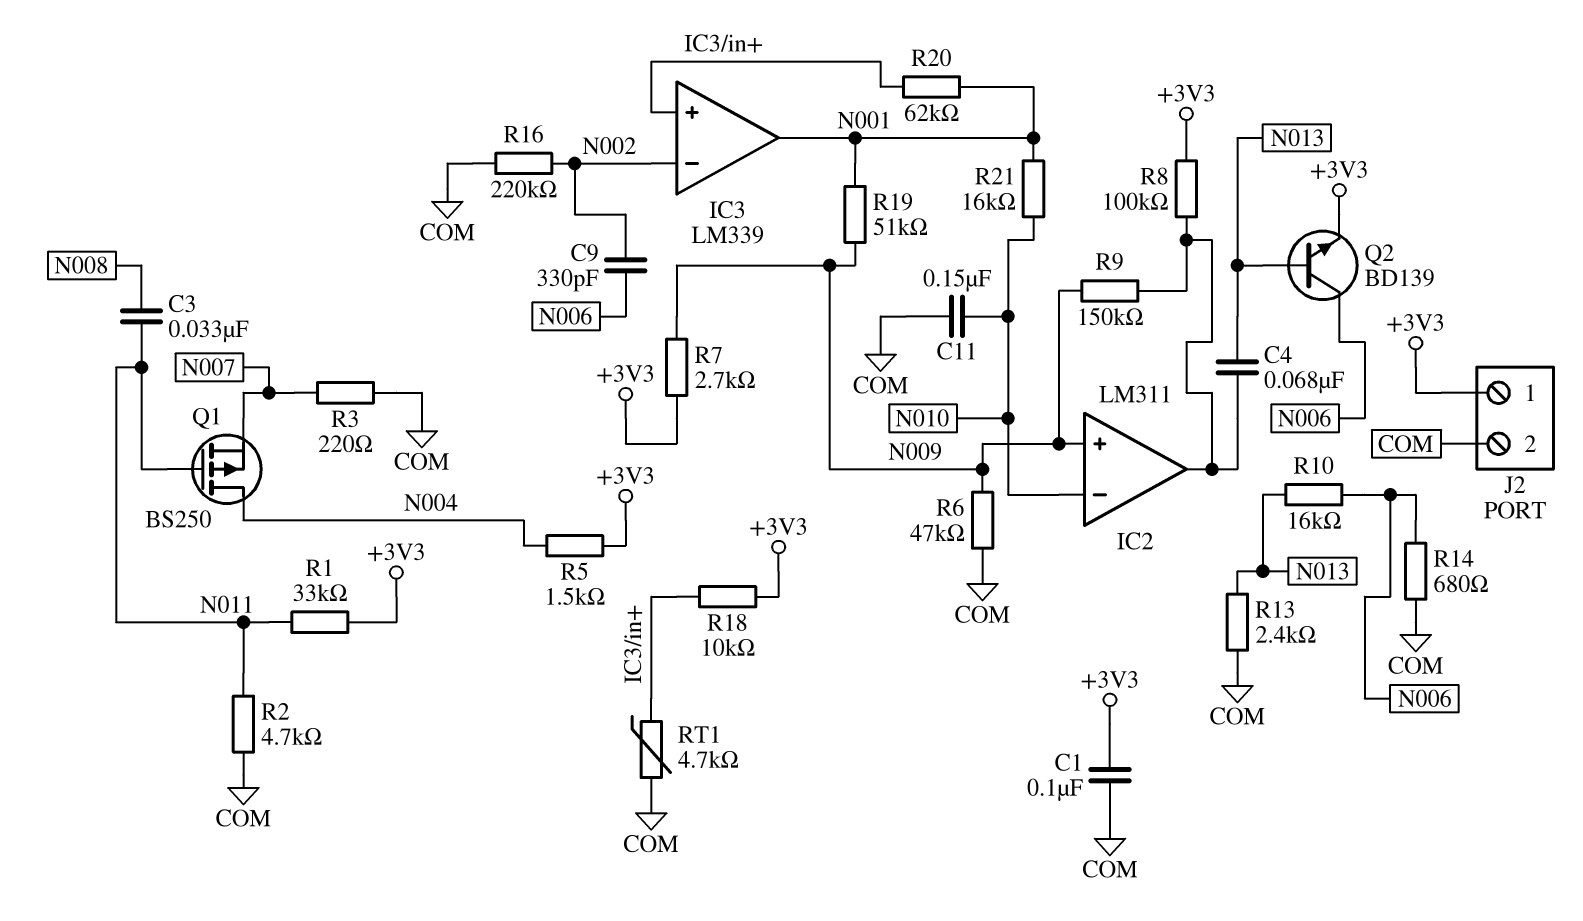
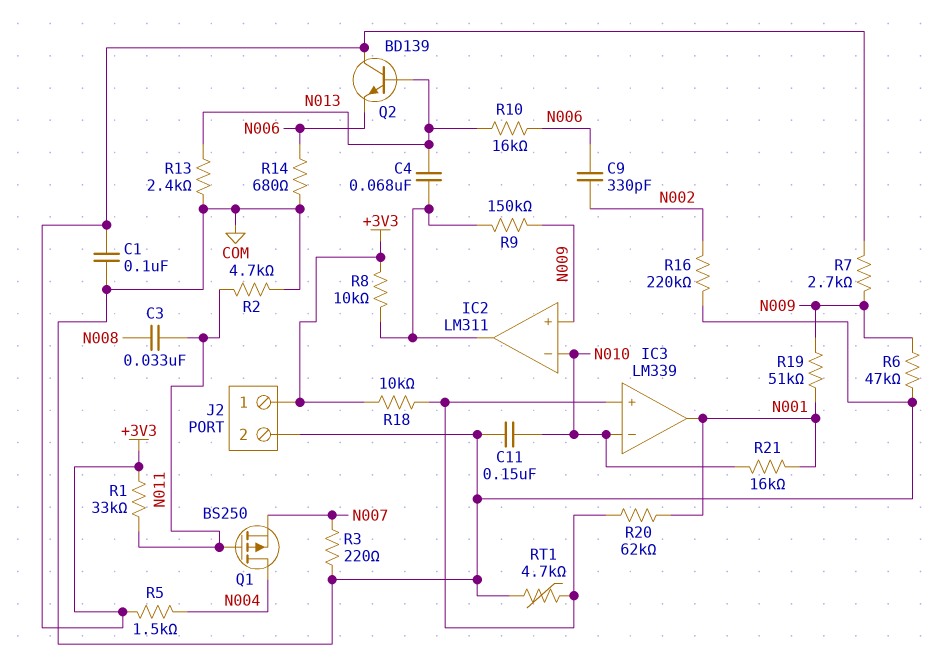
IC3 pin in-: N002 -> N010
Q2: NPN BD139 (B N013, C N006, E +3V3) -> NPN BD139 (B N013, C +3V3, E N006)
R8: 100k (+3V3, IC2/out) -> 10k (+3V3, IC2/out)

